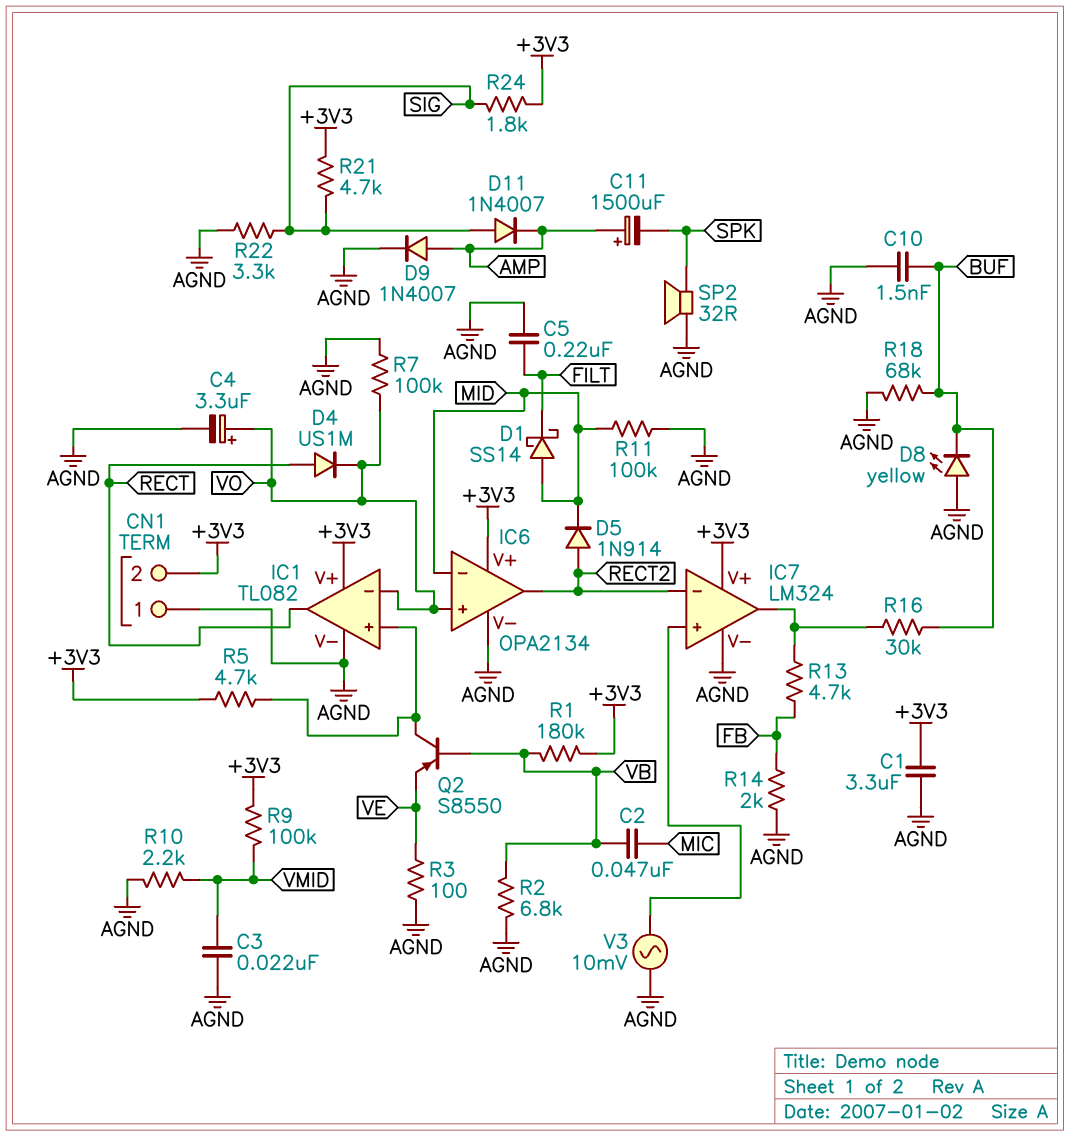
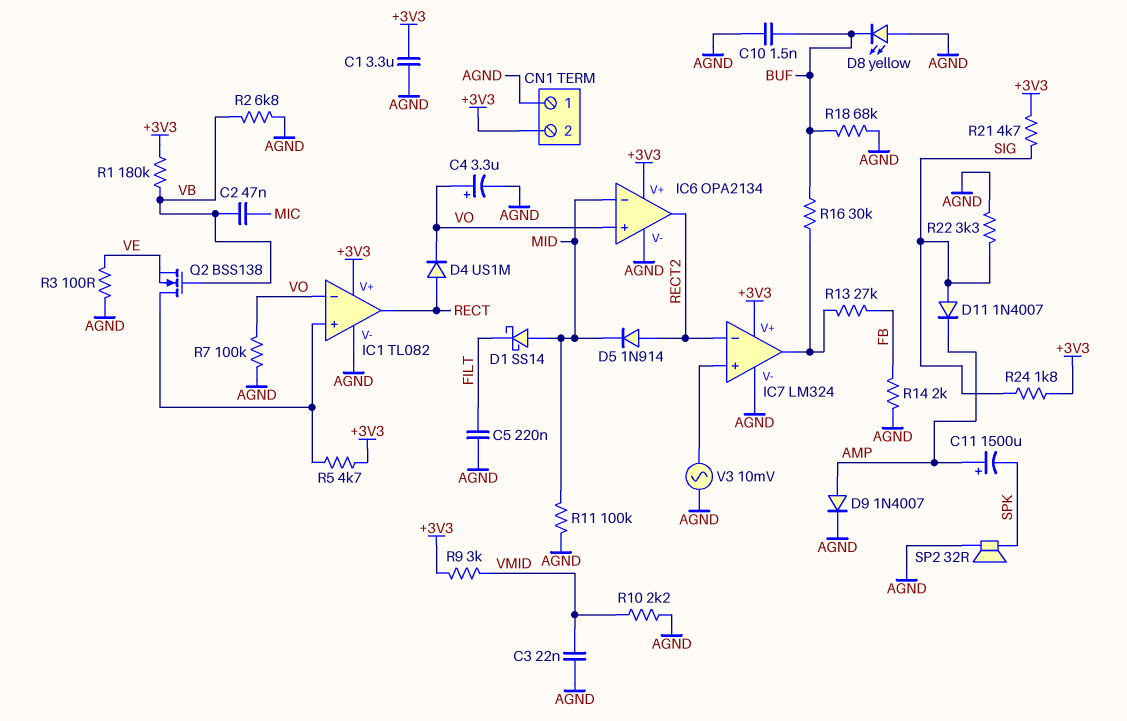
Q2: PNP S8550 (B VB, C IC1/in+, E VE) -> NMOS BSS138 (G VB, D IC1/in+, S VE)
R9: 100k (+3V3, VMID) -> 3k (+3V3, VMID)
R13: 4.7k (FB, IC7/out) -> 27k (FB, IC7/out)

